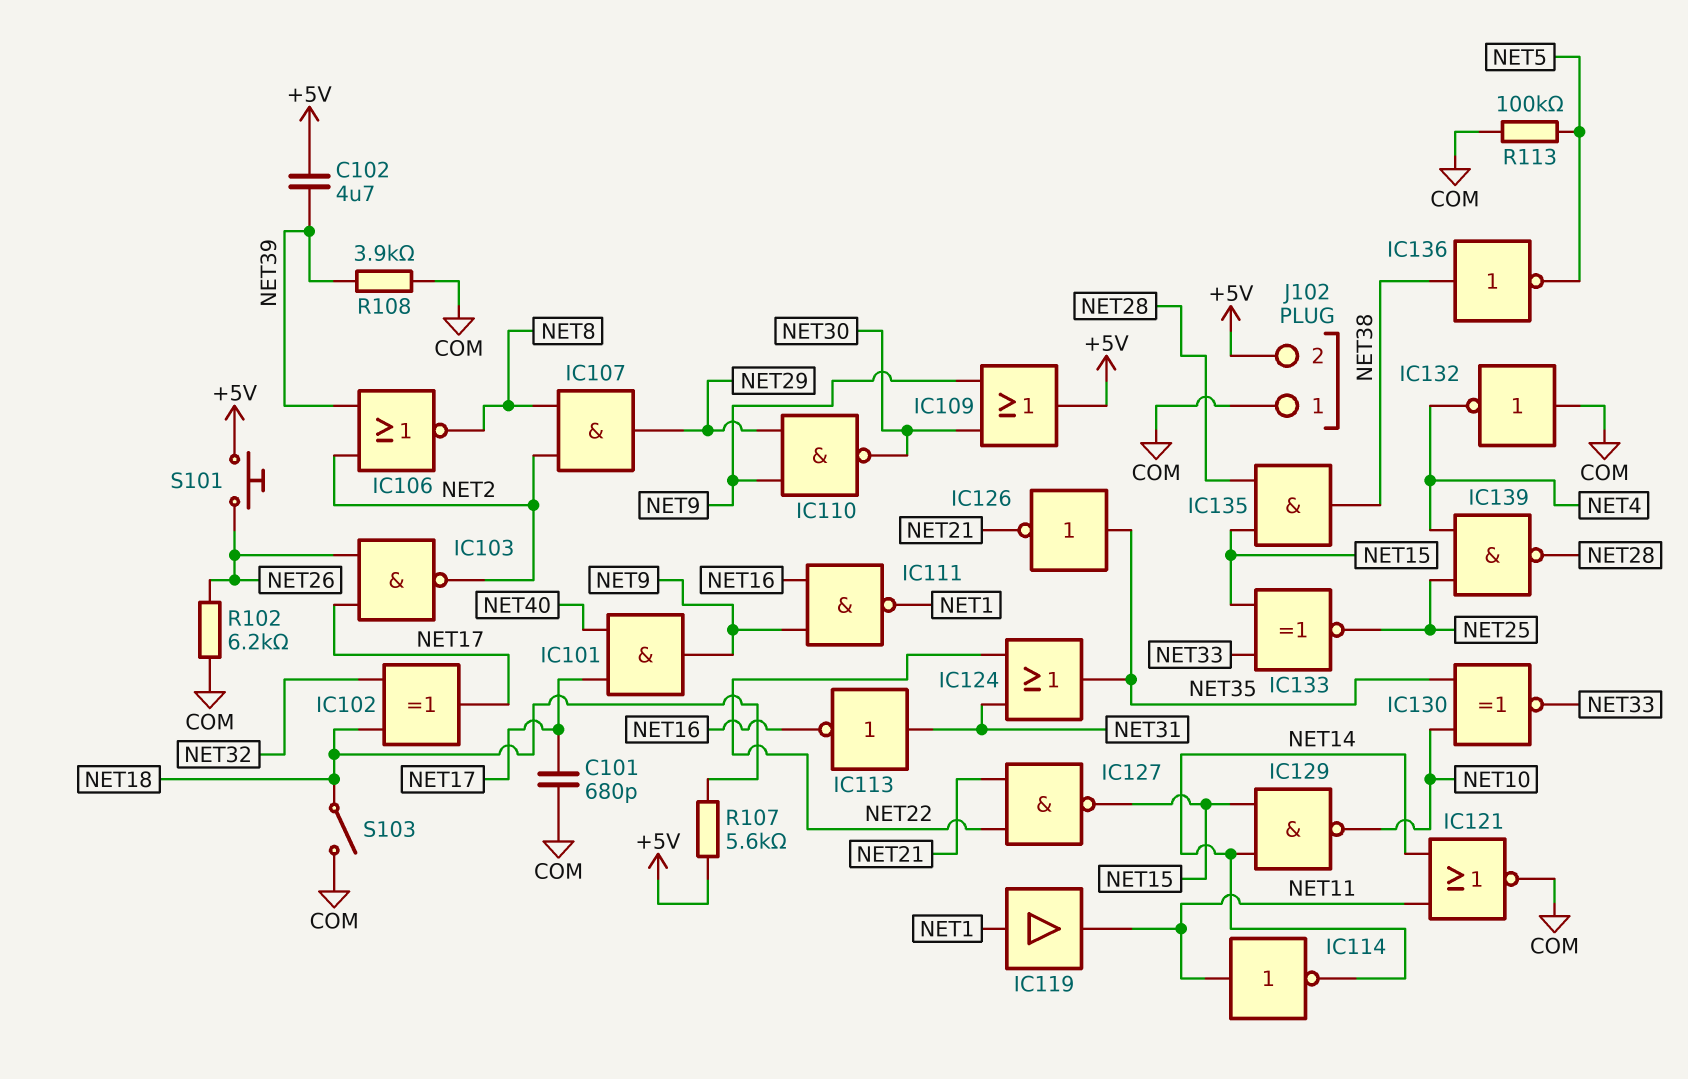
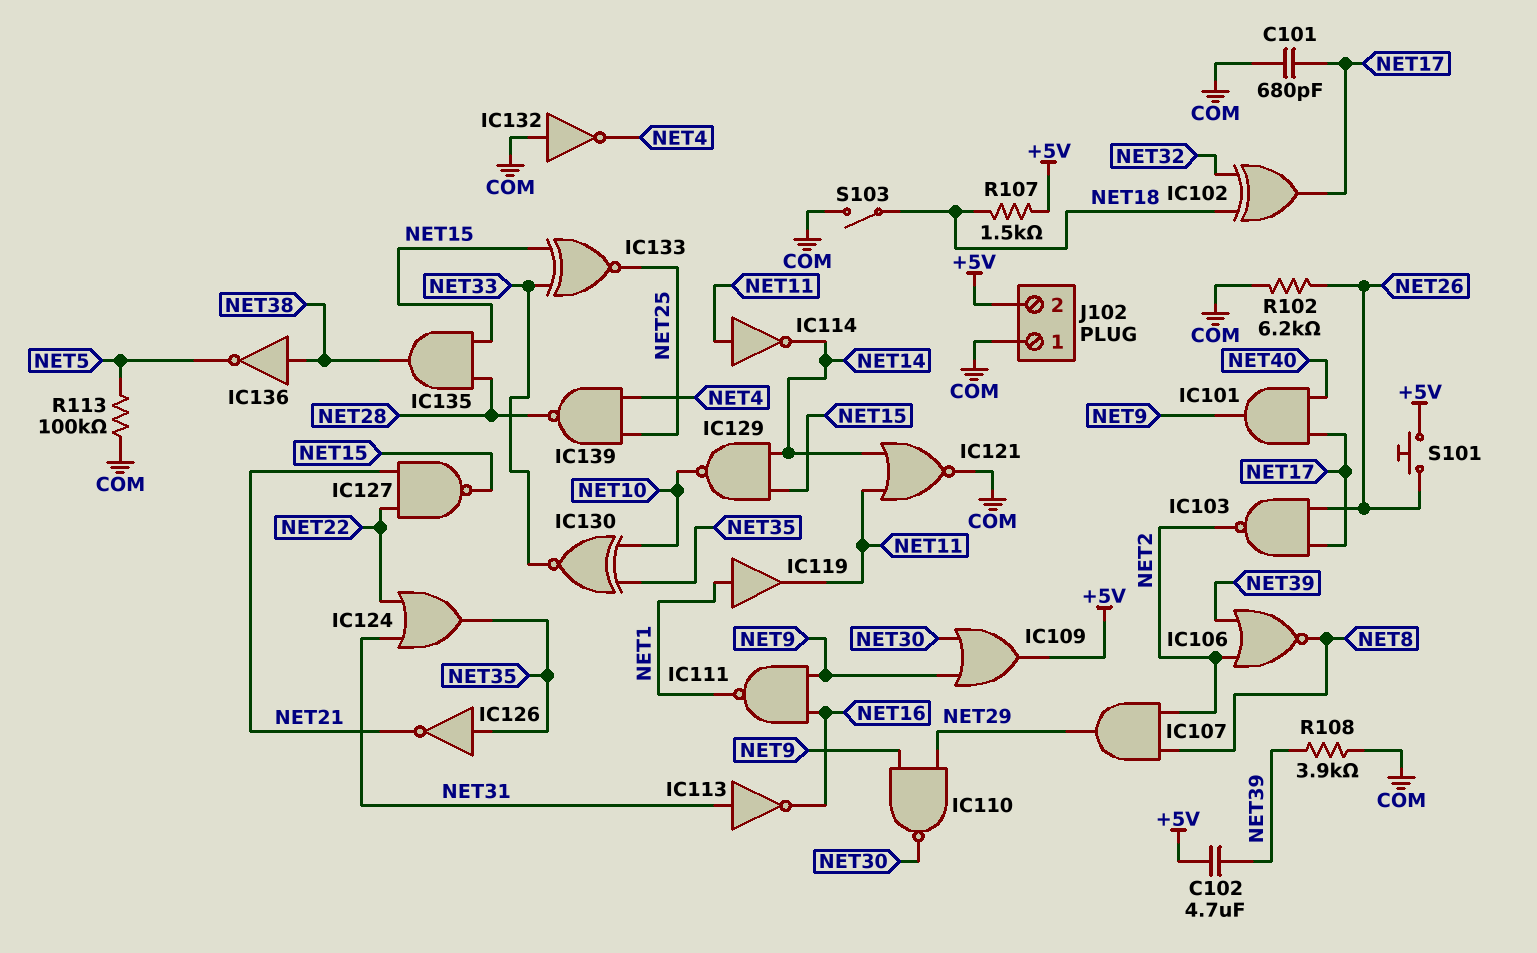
R107: 5.6k (+5V, NET18) -> 1.5k (+5V, NET18)

